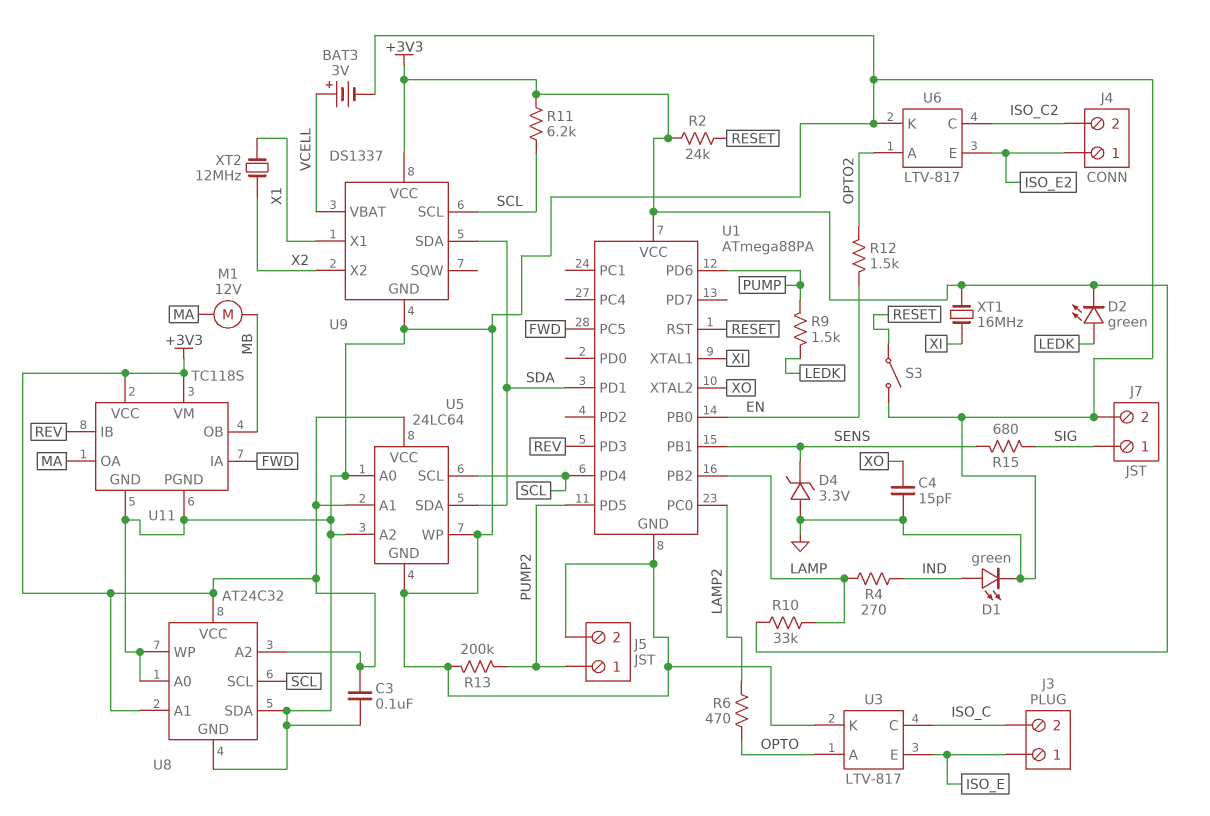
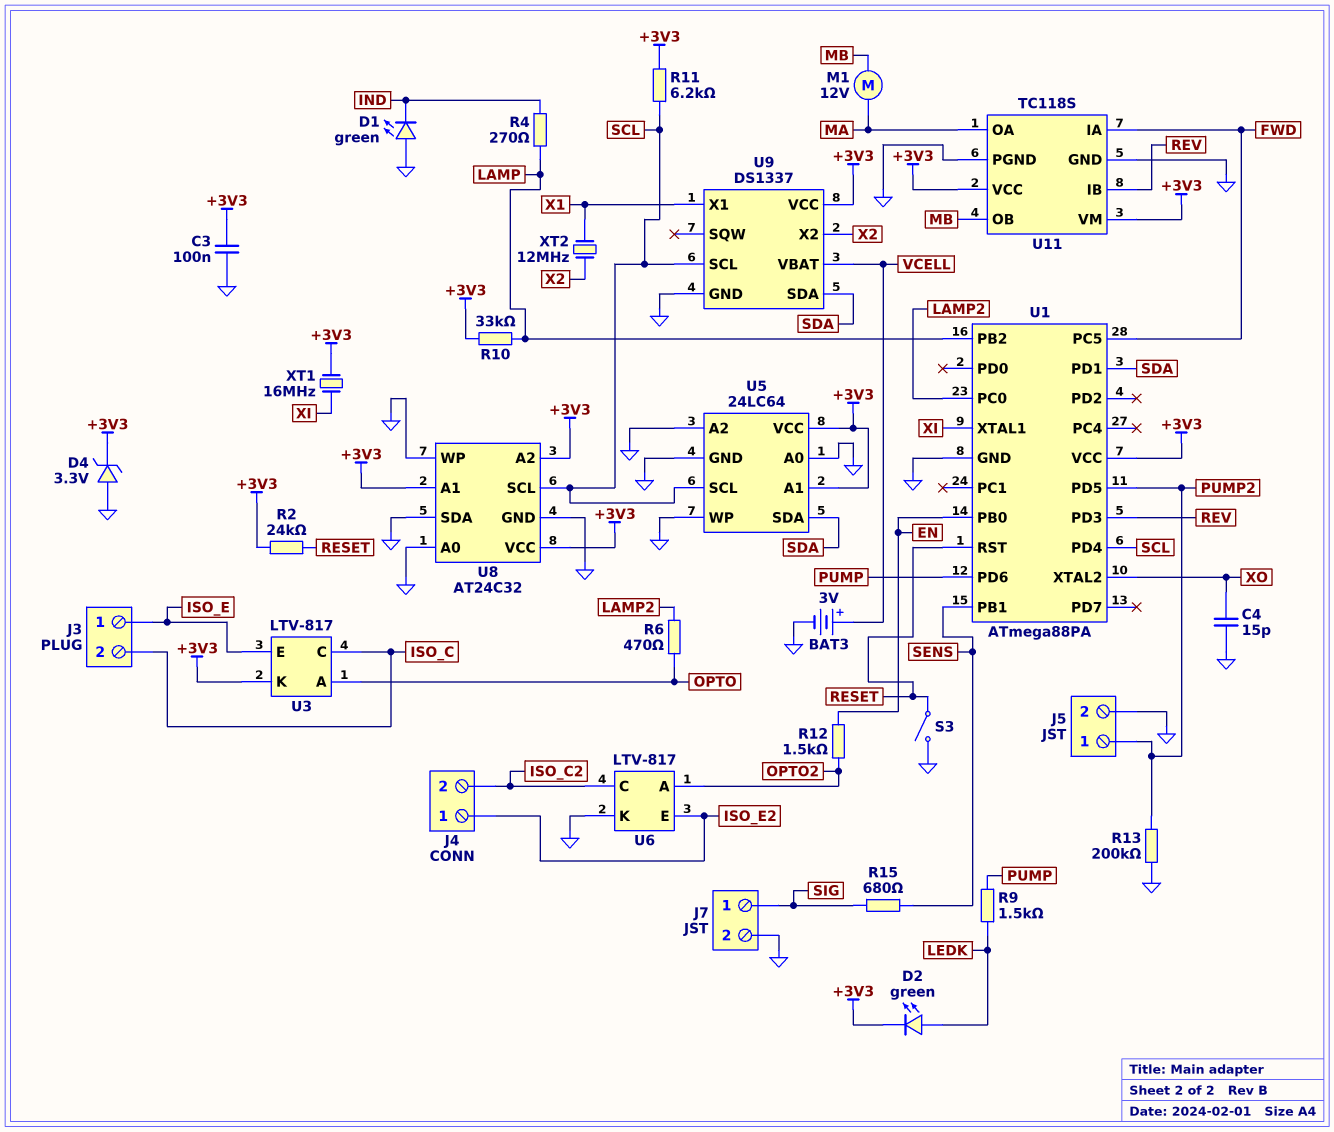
D1: LED green (A IND, K GND) -> LED green (A GND, K IND)
D4: zener 3.3V (A GND, K SENS) -> zener 3.3V (A GND, K +3V3)
U3 pin K: GND -> +3V3

